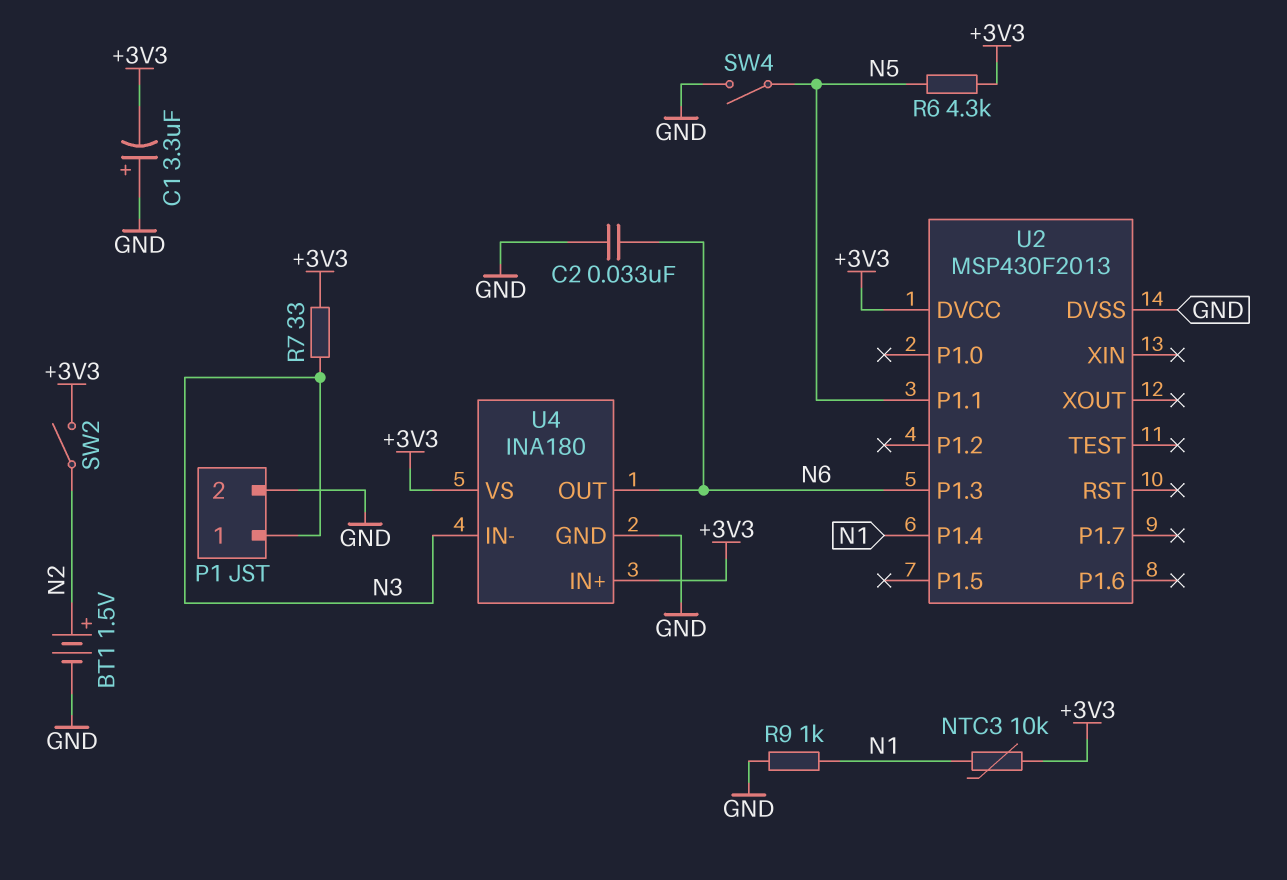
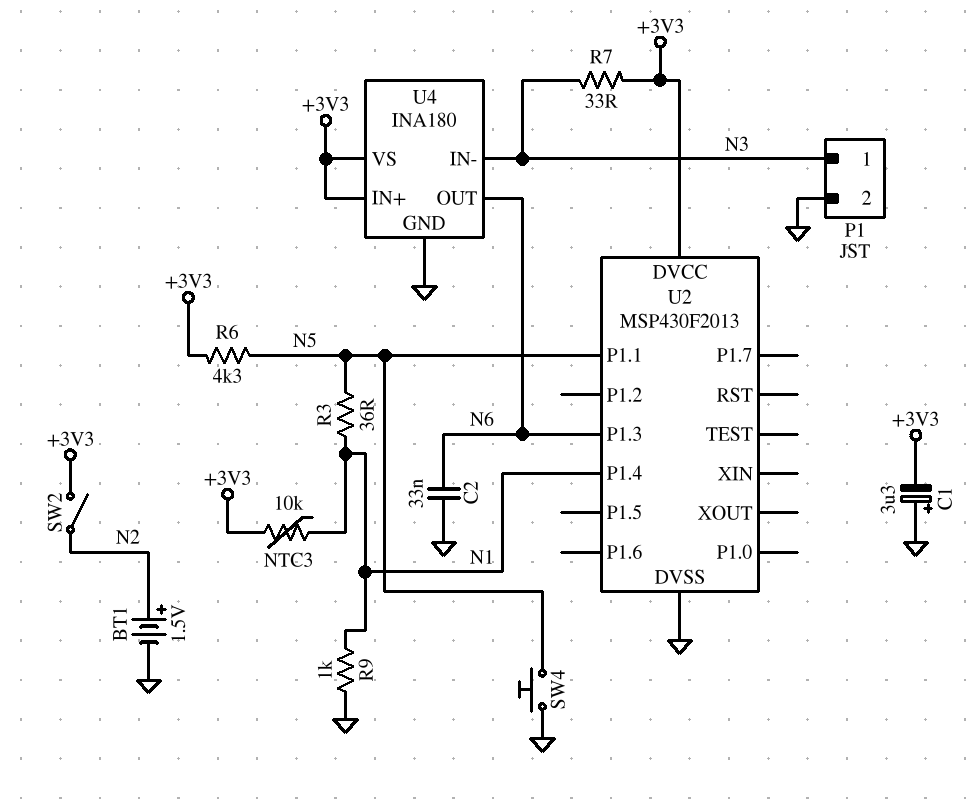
R3: none -> 36 (N1, N5)
SW4: switch (GND, N5) -> button (GND, N5)

